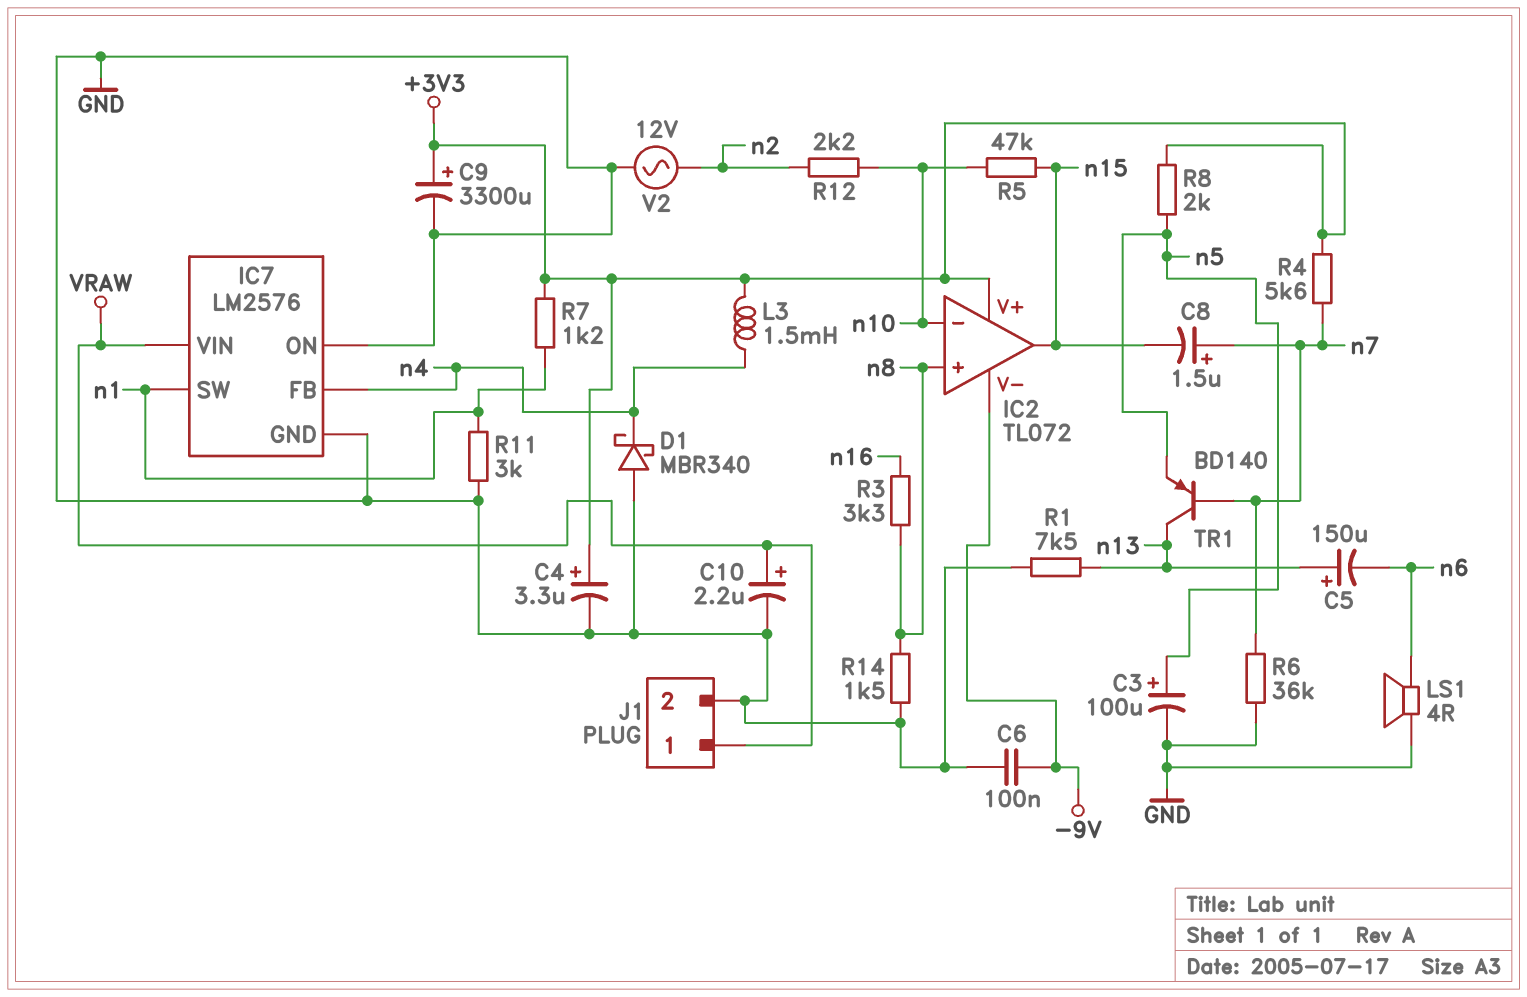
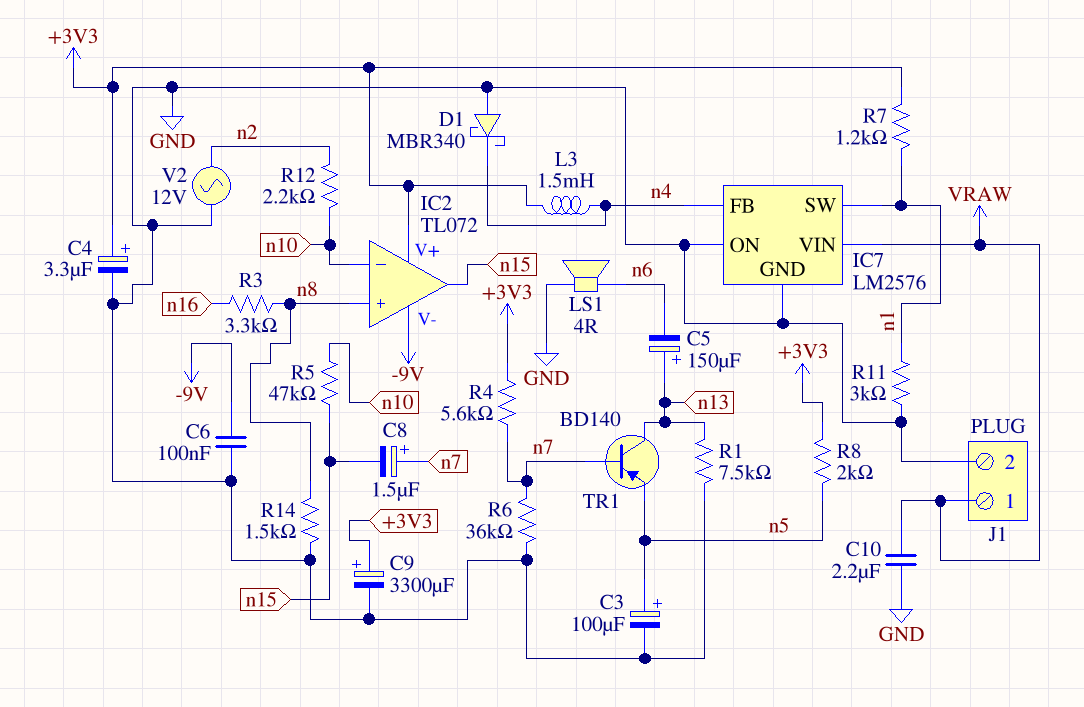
C10: 2.2uF (plus VRAW, minus GND) -> 2.2uF (GND, VRAW)

